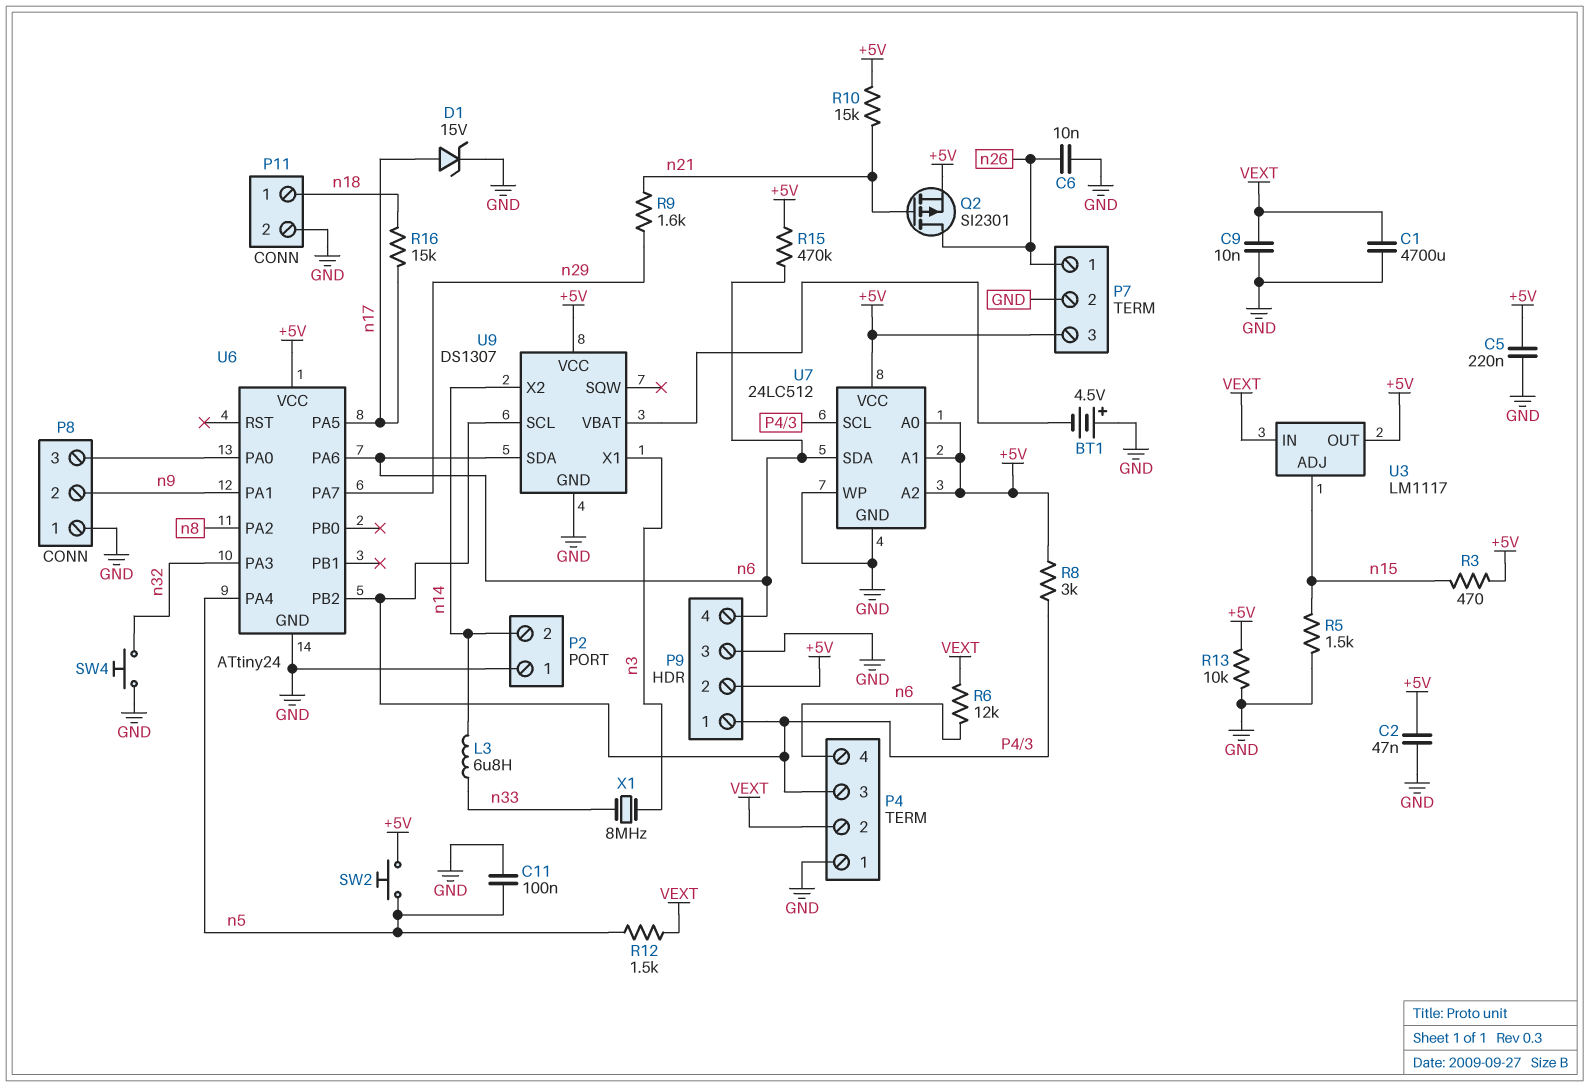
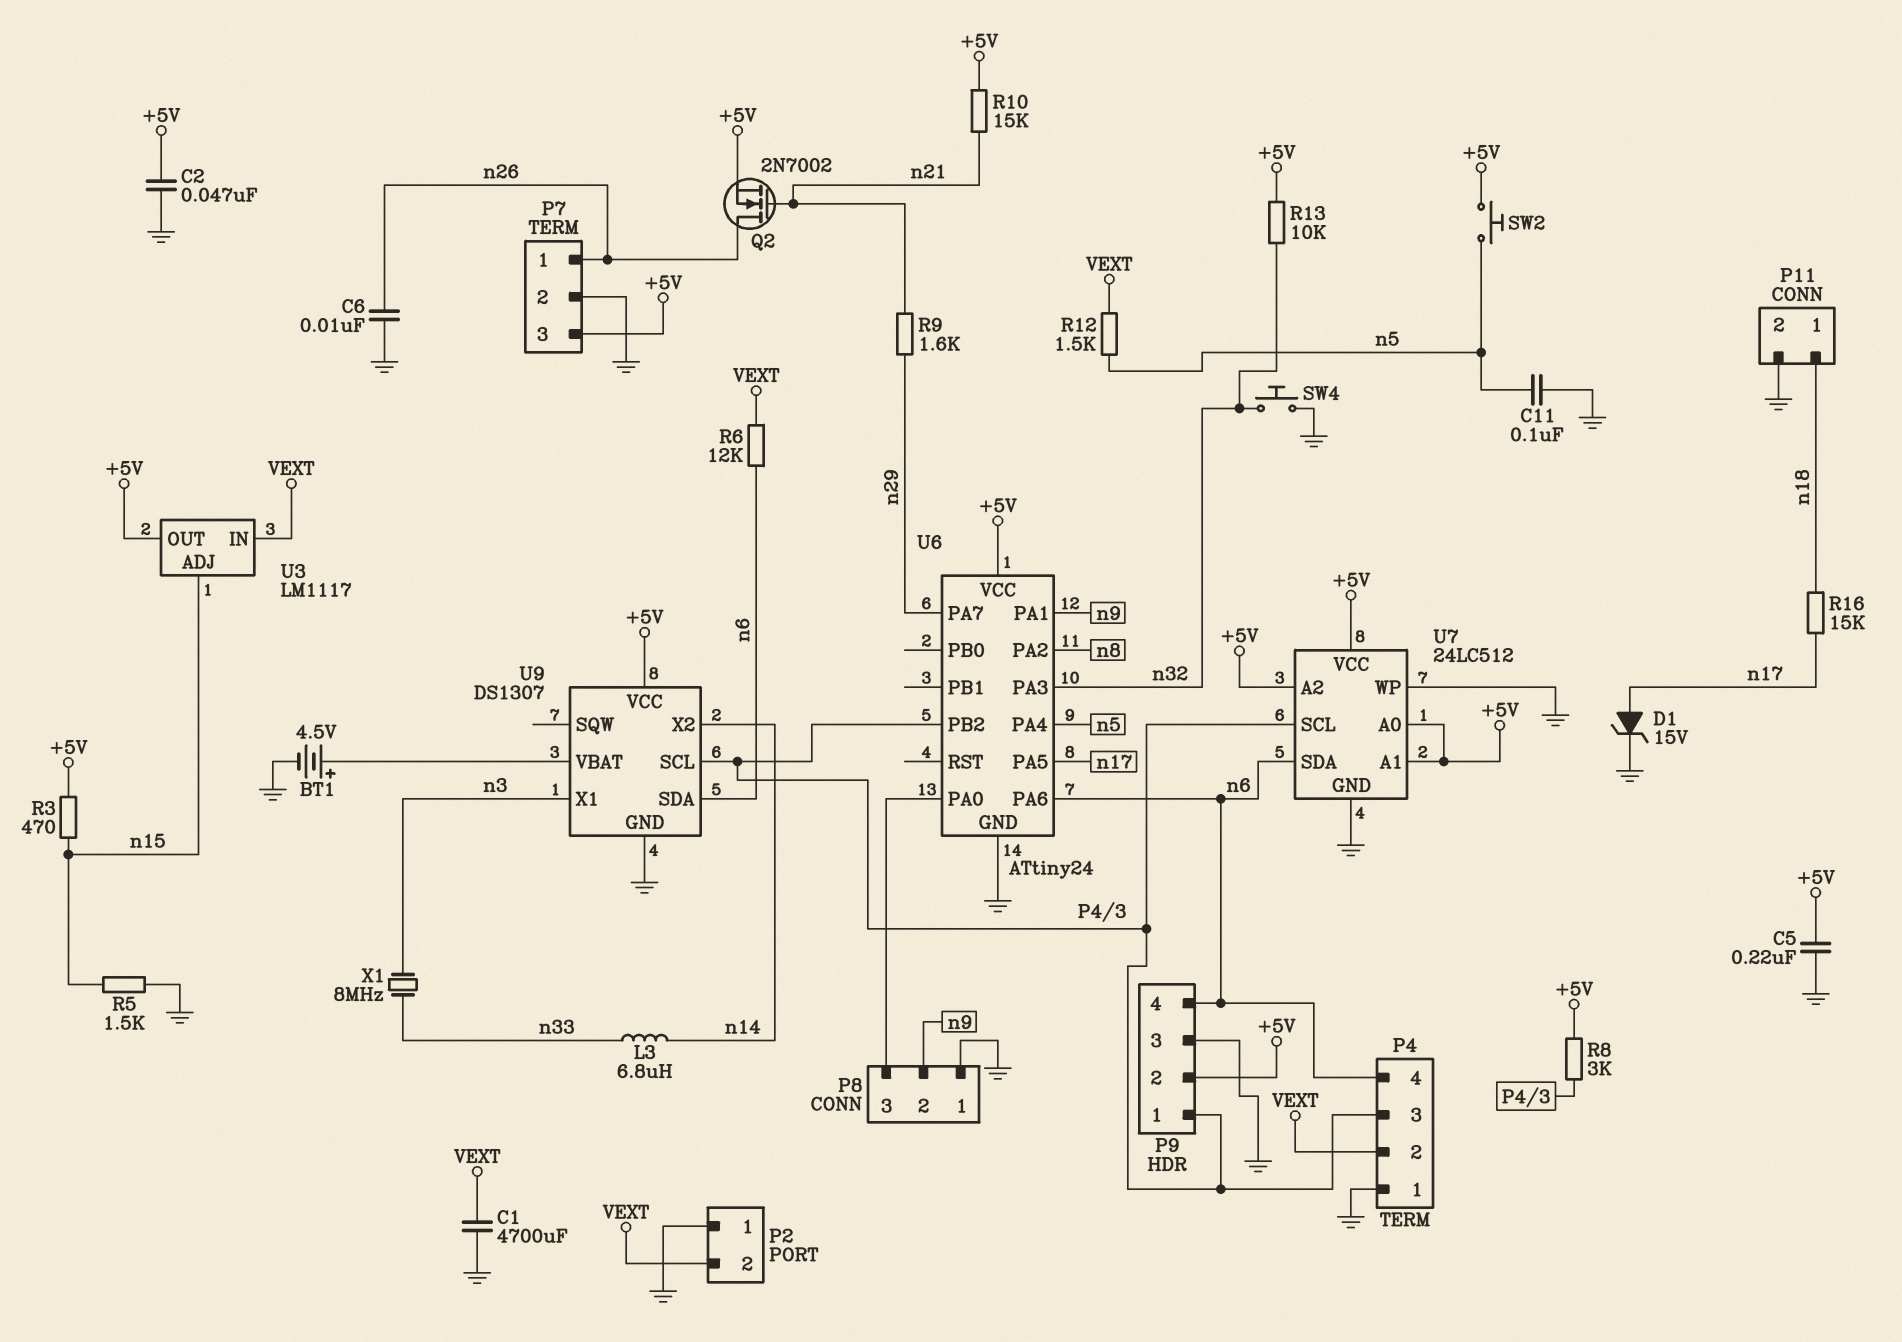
BT1: 4.5V (plus GND, minus U9/VBAT) -> 4.5V (plus U9/VBAT, minus GND)
C9: 10nF (GND, VEXT) -> none
P2 pin 2: n14 -> VEXT
Q2: PMOS SI2301 (G n21, D n26, S +5V) -> NMOS 2N7002 (G n21, D n26, S +5V)
R13: 10k (+5V, GND) -> 10k (+5V, n32)
R15: 470k (+5V, n6) -> none

